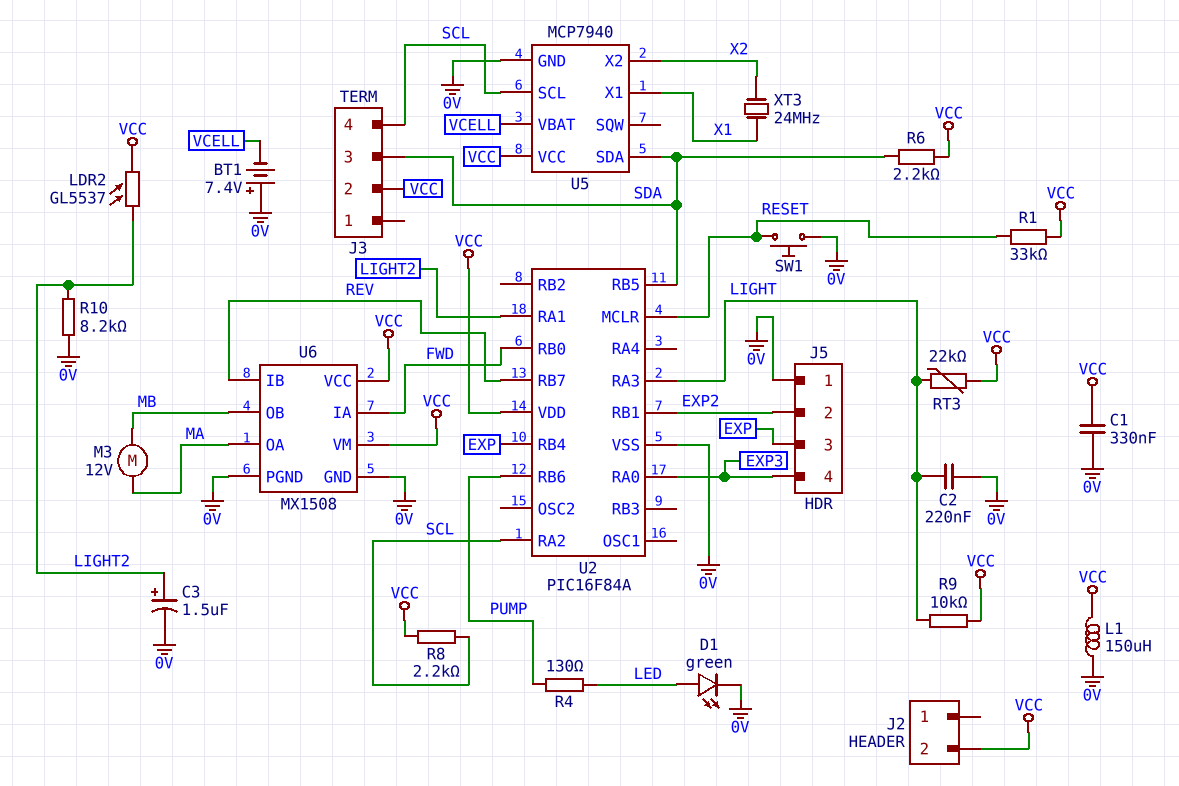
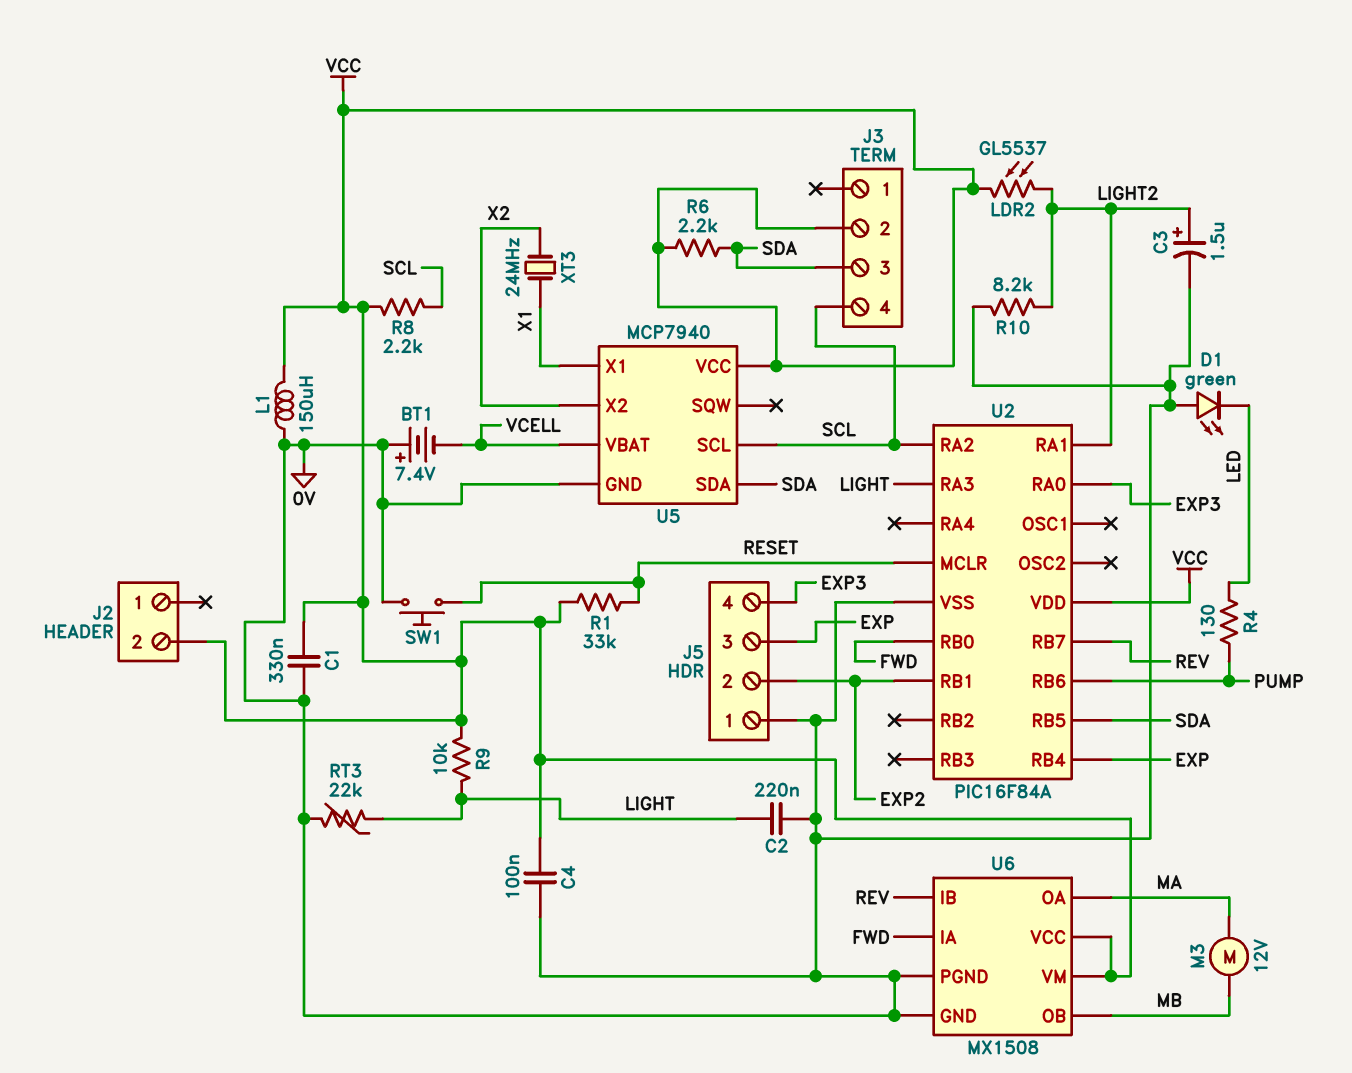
C4: none -> 100nF (0V, VCC)
D1: LED green (A LED, K 0V) -> LED green (A 0V, K LED)
RT3: 22k (LIGHT, VCC) -> 22k (0V, LIGHT)

